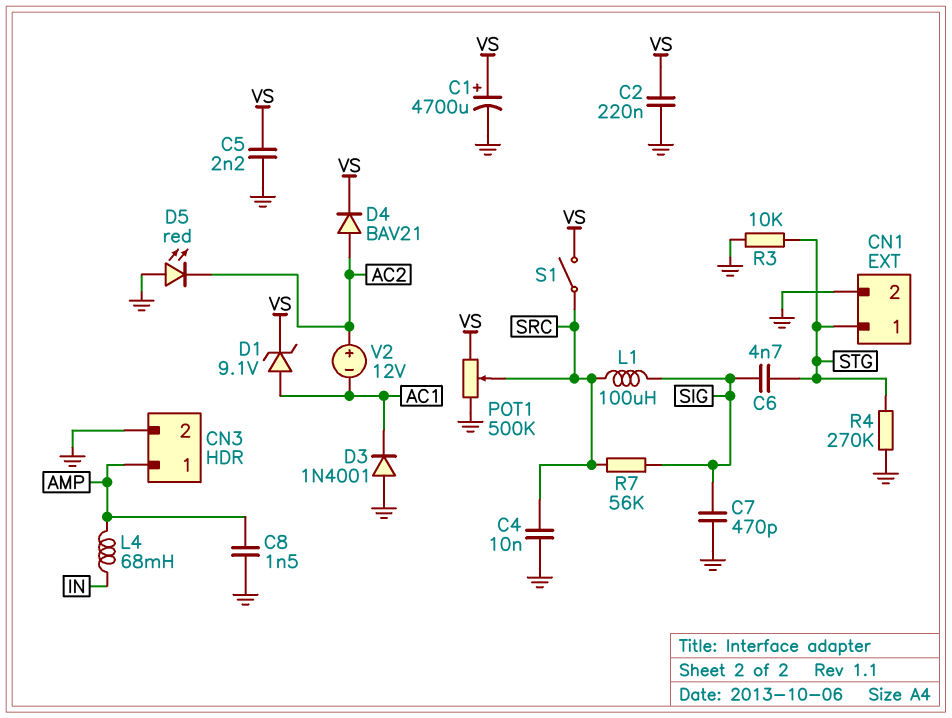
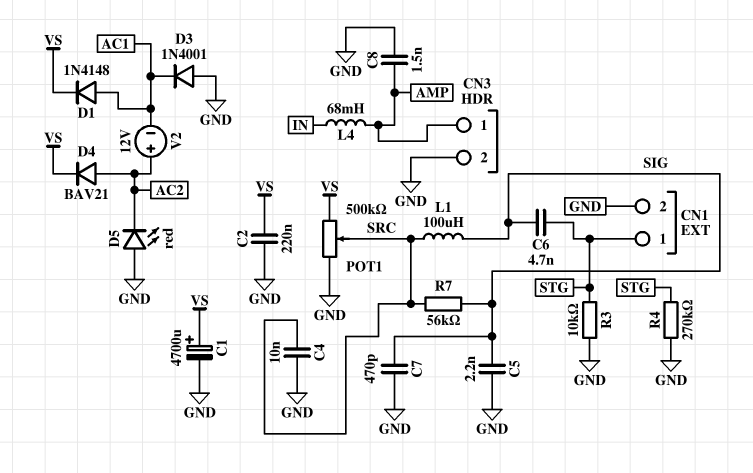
C5: 2.2nF (GND, VS) -> 2.2nF (GND, SIG)
D1: zener 9.1V (A AC1, K VS) -> diode 1N4148 (A AC1, K VS)
S1: switch (SRC, VS) -> none

